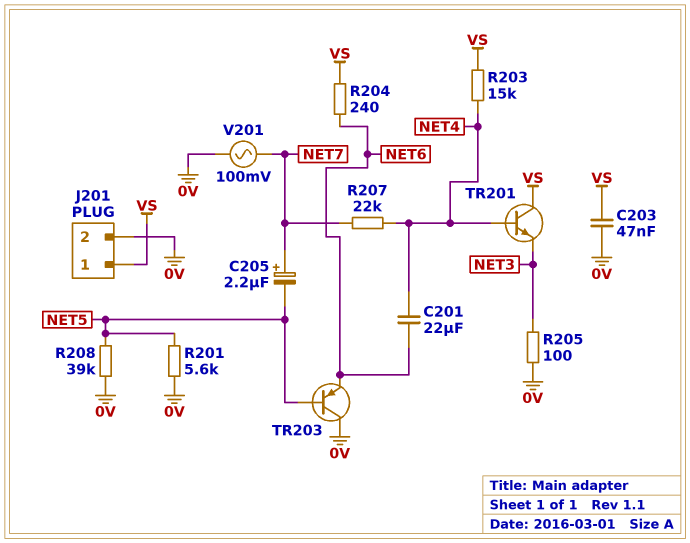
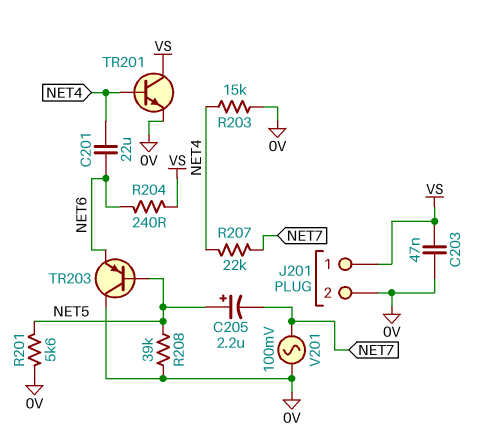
C205: 2.2uF (plus NET7, minus NET5) -> 2.2uF (plus NET5, minus NET7)
R203: 15k (NET4, VS) -> 15k (0V, NET4)
R205: 100 (0V, NET3) -> none
TR201: NPN (B NET4, C VS, E NET3) -> NPN (B NET4, C VS, E 0V)

